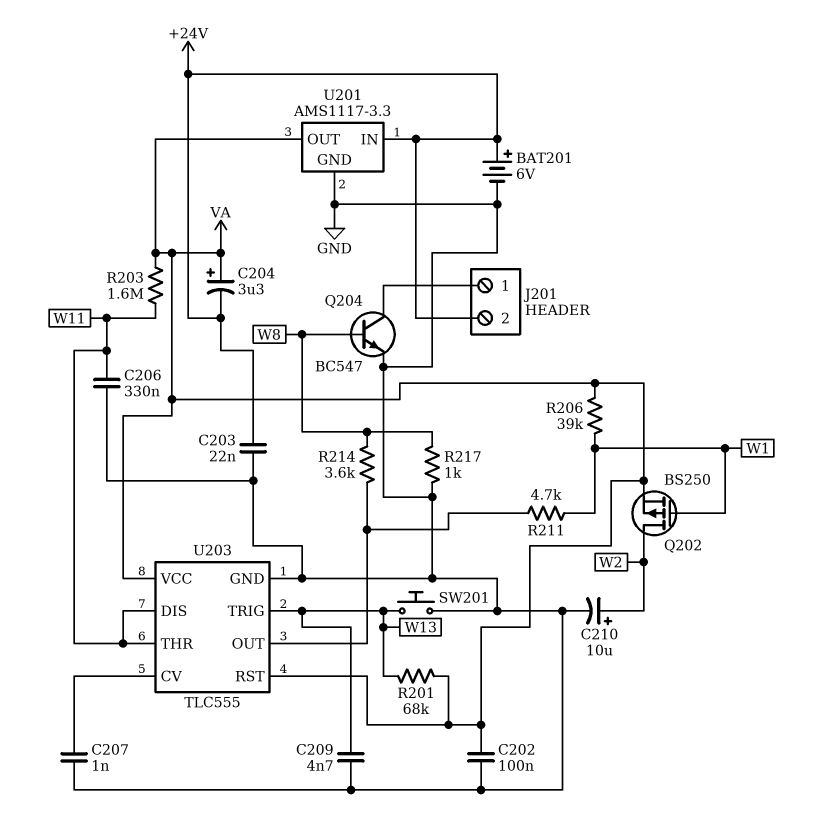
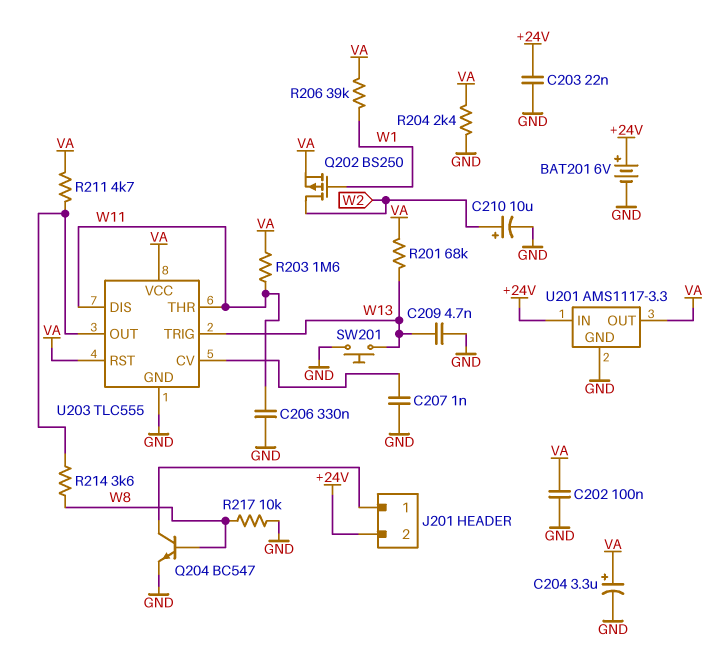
C204: 3.3uF (plus VA, minus +24V) -> 3.3uF (plus VA, minus GND)
R204: none -> 2.4k (GND, VA)
R211: 4.7k (U203/OUT, W1) -> 4.7k (U203/OUT, VA)
R217: 1k (GND, W8) -> 10k (GND, W8)

